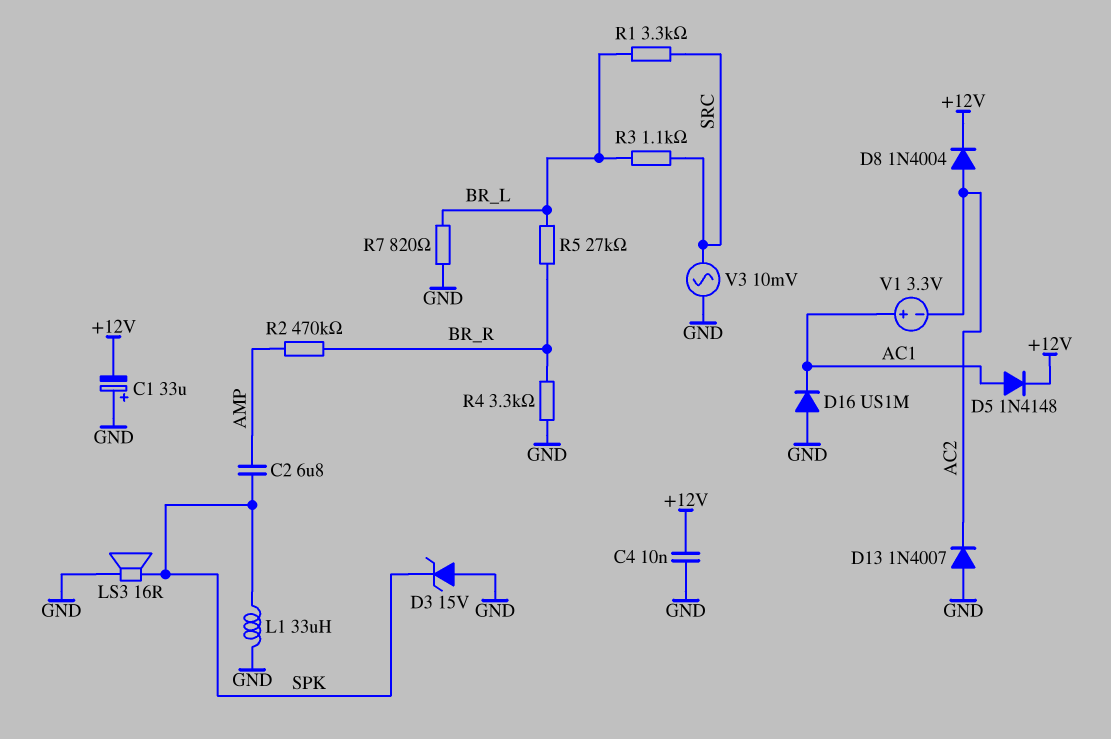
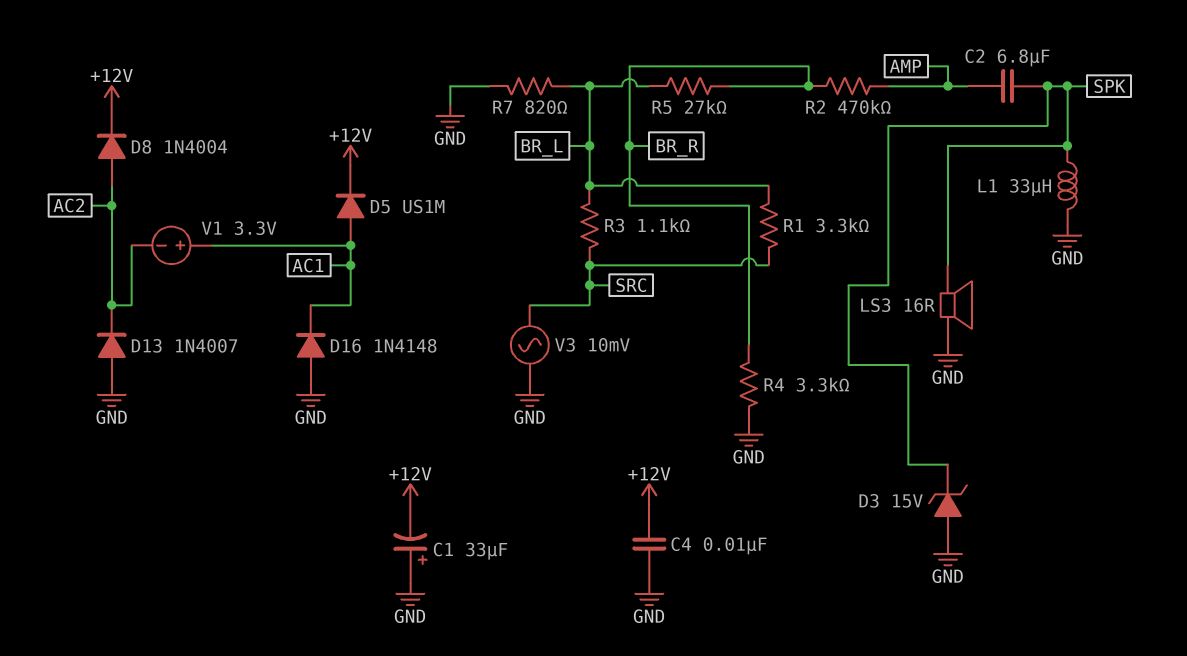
D5: diode 1N4148 (A AC1, K +12V) -> diode US1M (A AC1, K +12V)
D16: diode US1M (A GND, K AC1) -> diode 1N4148 (A GND, K AC1)

